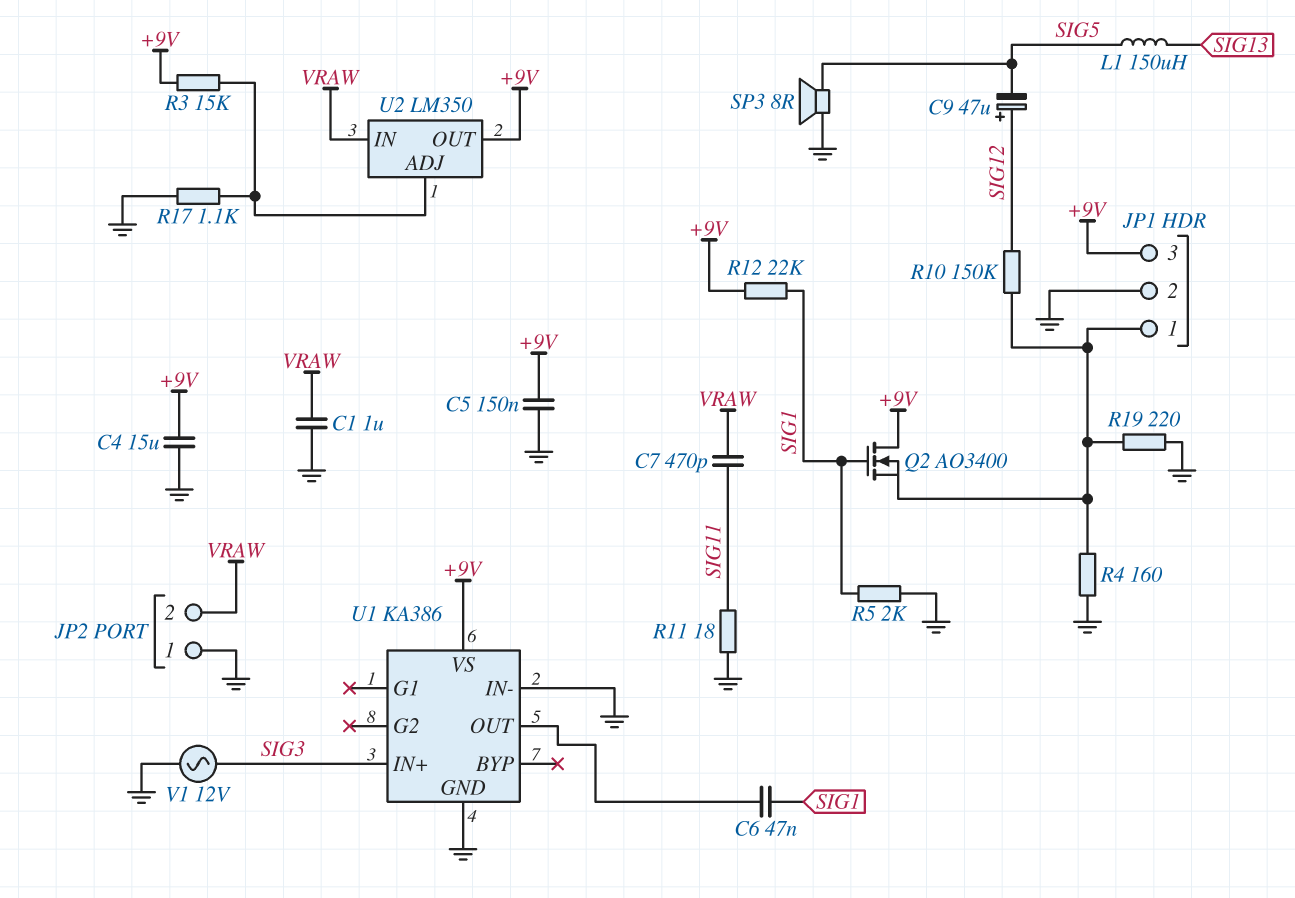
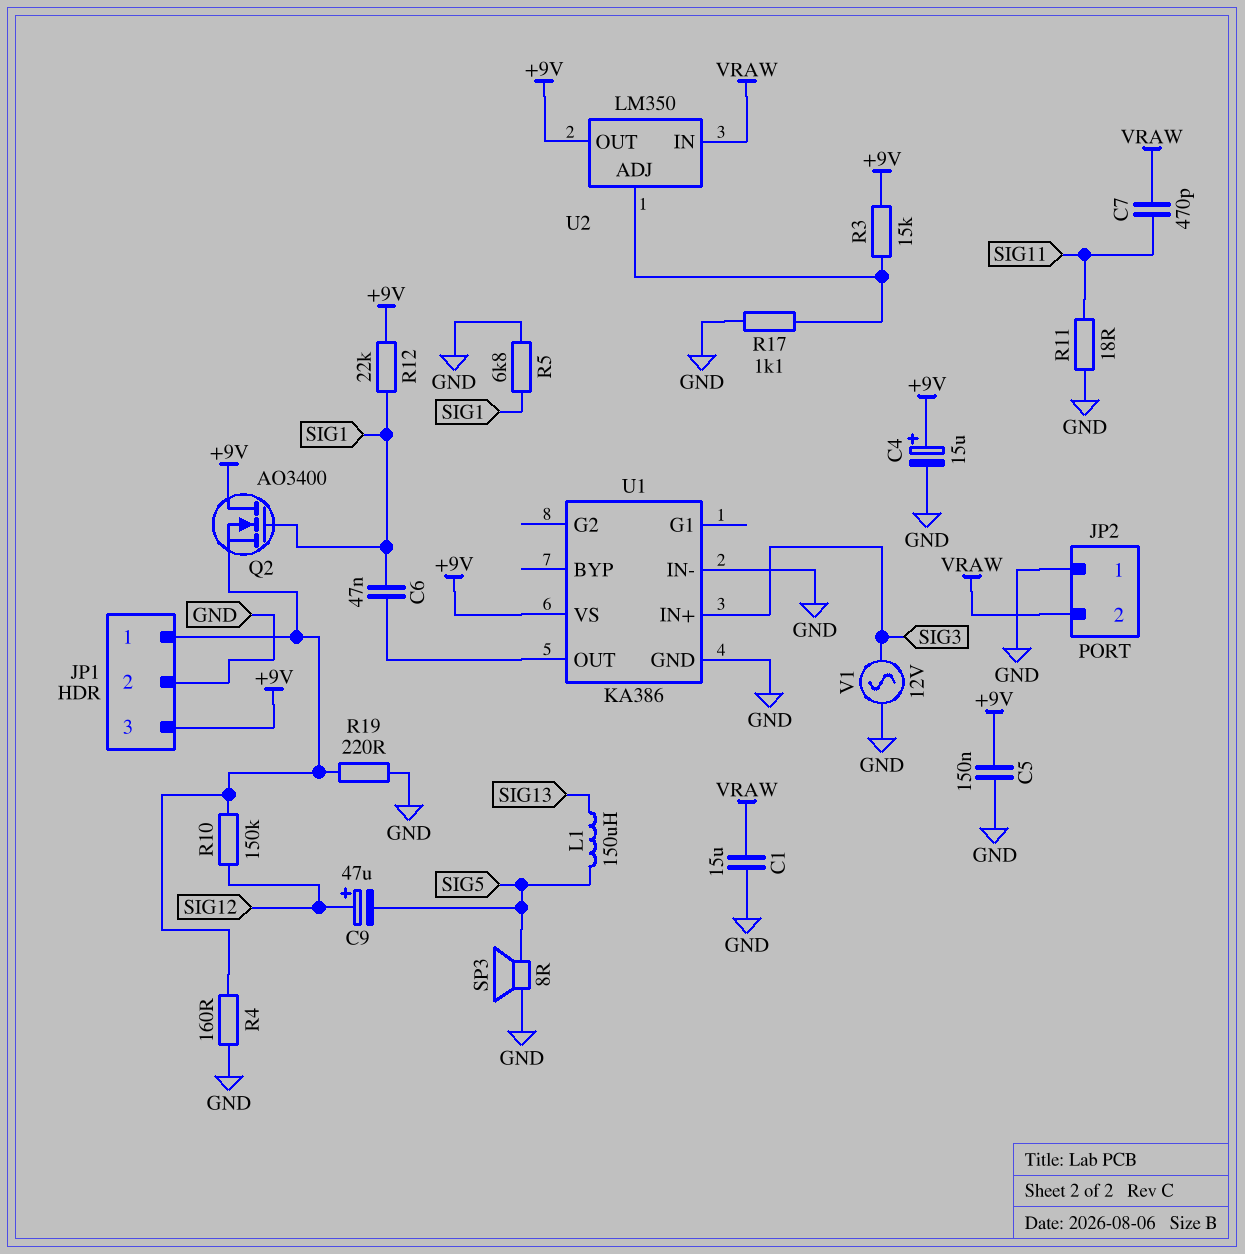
C1: 1uF (GND, VRAW) -> 15uF (GND, VRAW)
C4: 15uF (+9V, GND) -> 15uF (plus +9V, minus GND)
R5: 2k (GND, SIG1) -> 6.8k (GND, SIG1)

